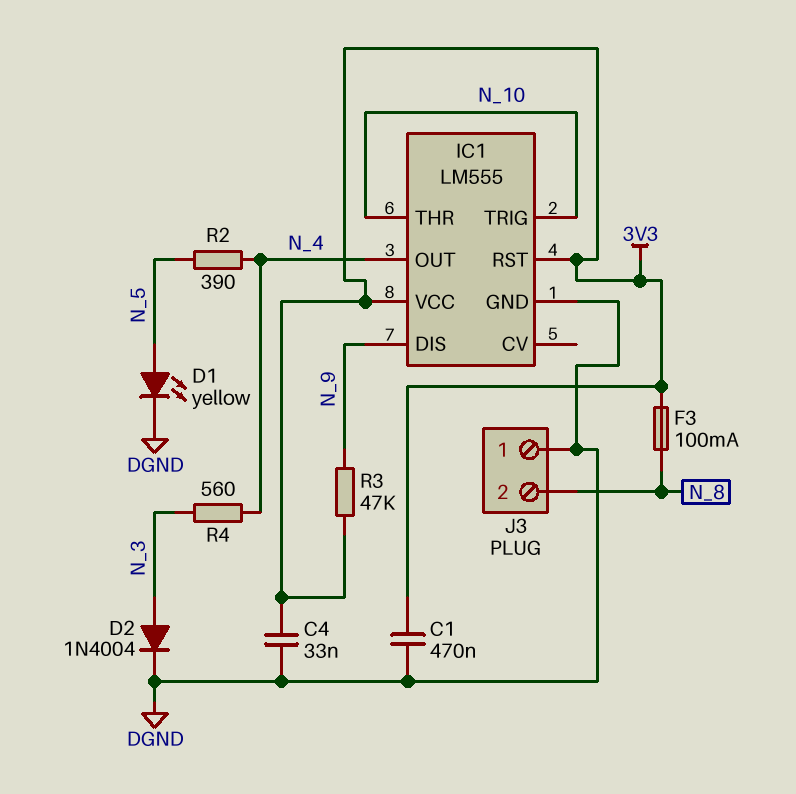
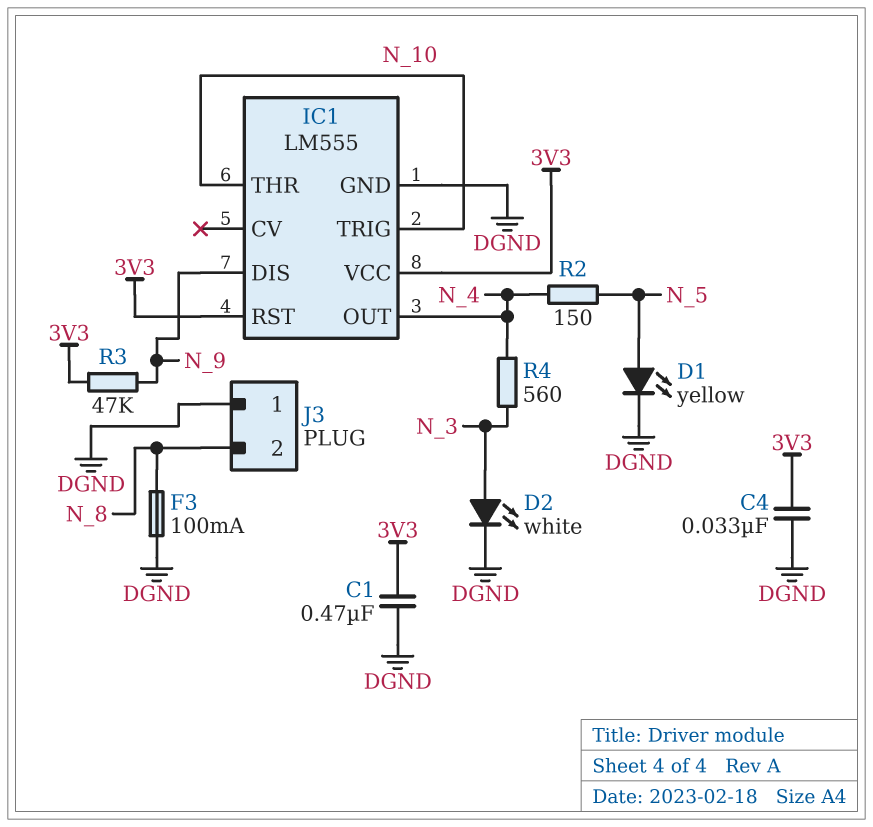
D2: diode 1N4004 (A N_3, K DGND) -> LED white (A N_3, K DGND)
F3: 100mA (3V3, N_8) -> 100mA (DGND, N_8)
R2: 390 (N_4, N_5) -> 150 (N_4, N_5)

